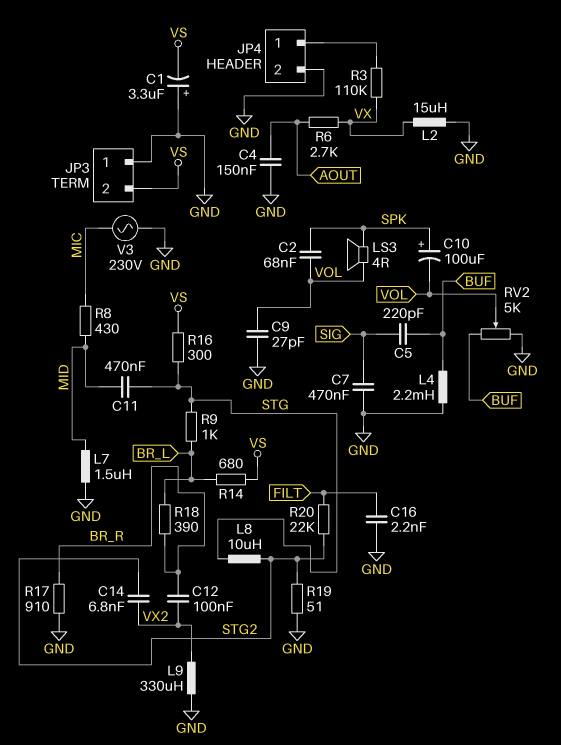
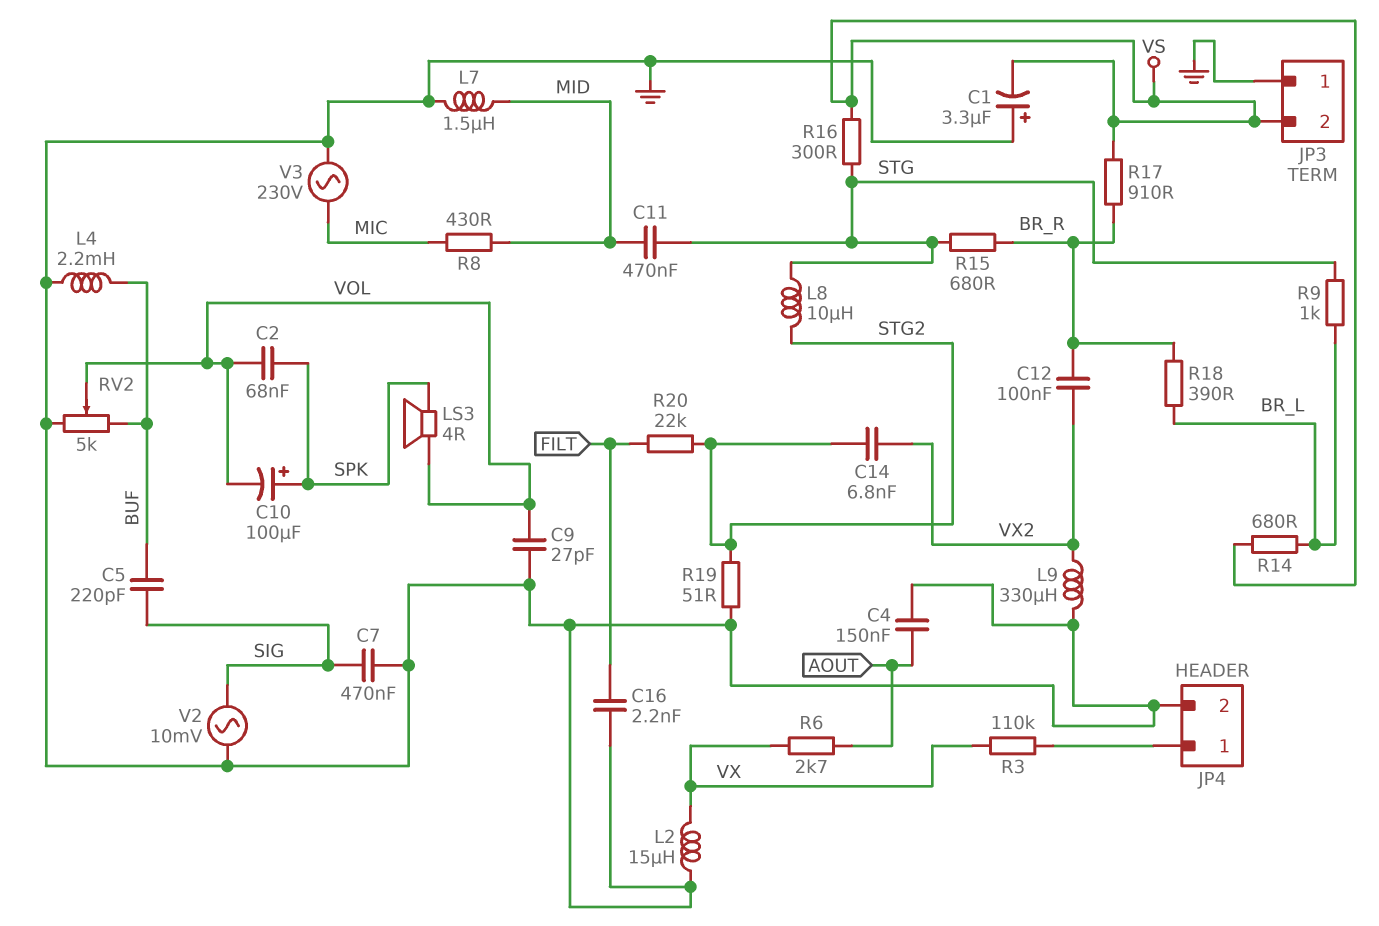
R15: none -> 680 (BR_R, STG)
R17: 910 (BR_R, GND) -> 910 (BR_R, VS)
V2: none -> AC 10mV (GND, SIG)

